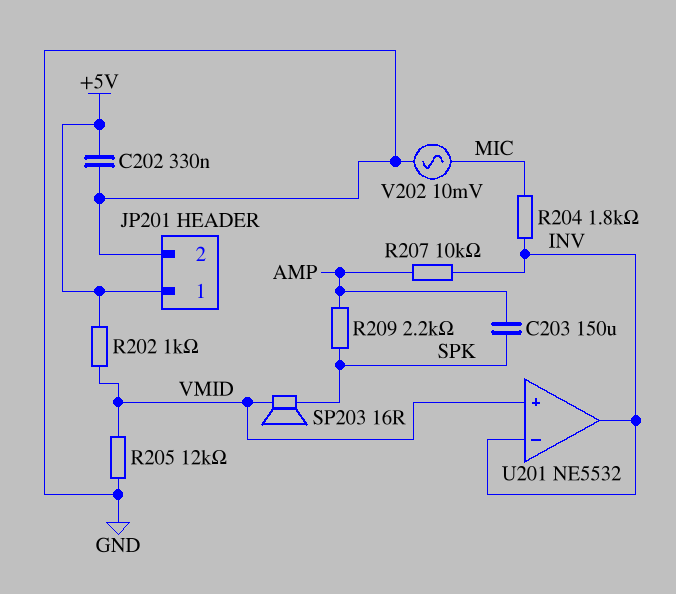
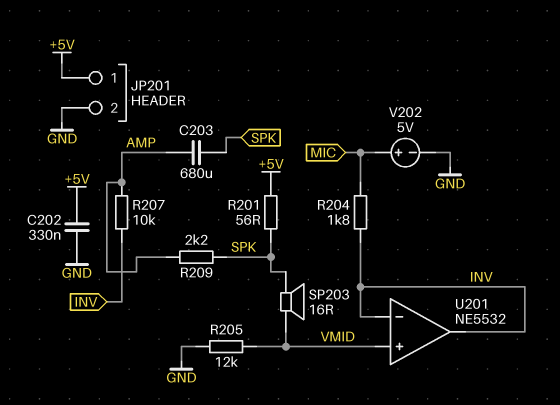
C203: 150uF (AMP, SPK) -> 680uF (AMP, SPK)
R201: none -> 56 (+5V, SPK)
R202: 1k (+5V, VMID) -> none
V202: AC 10mV (GND, MIC) -> 5V (plus MIC, minus GND)

